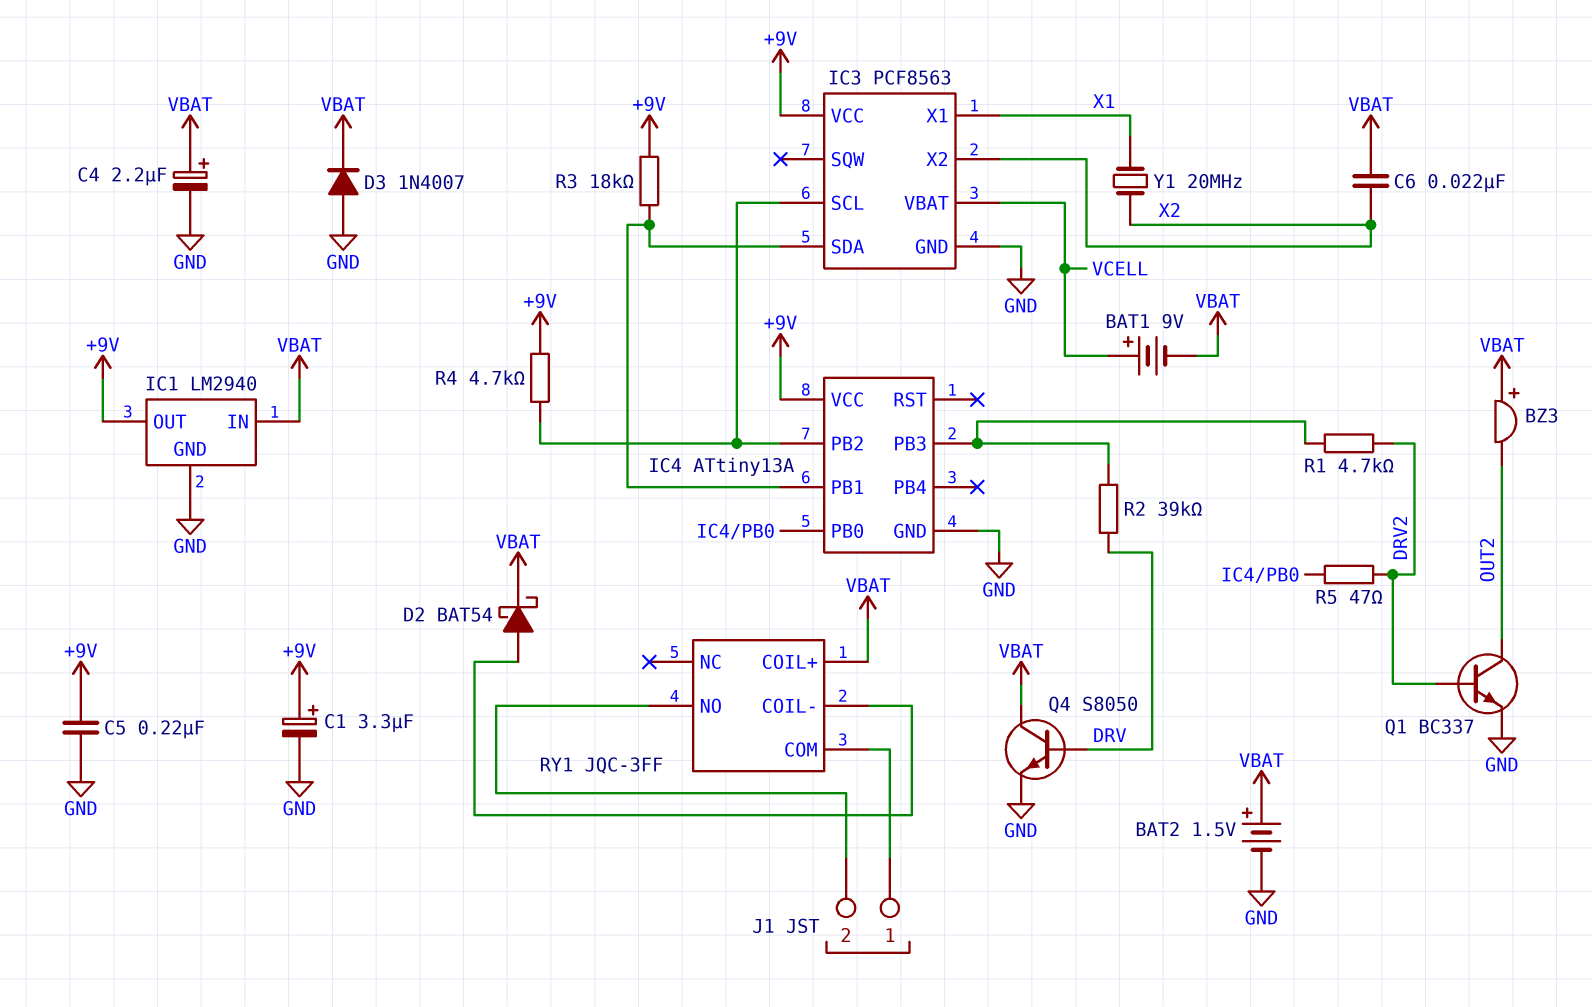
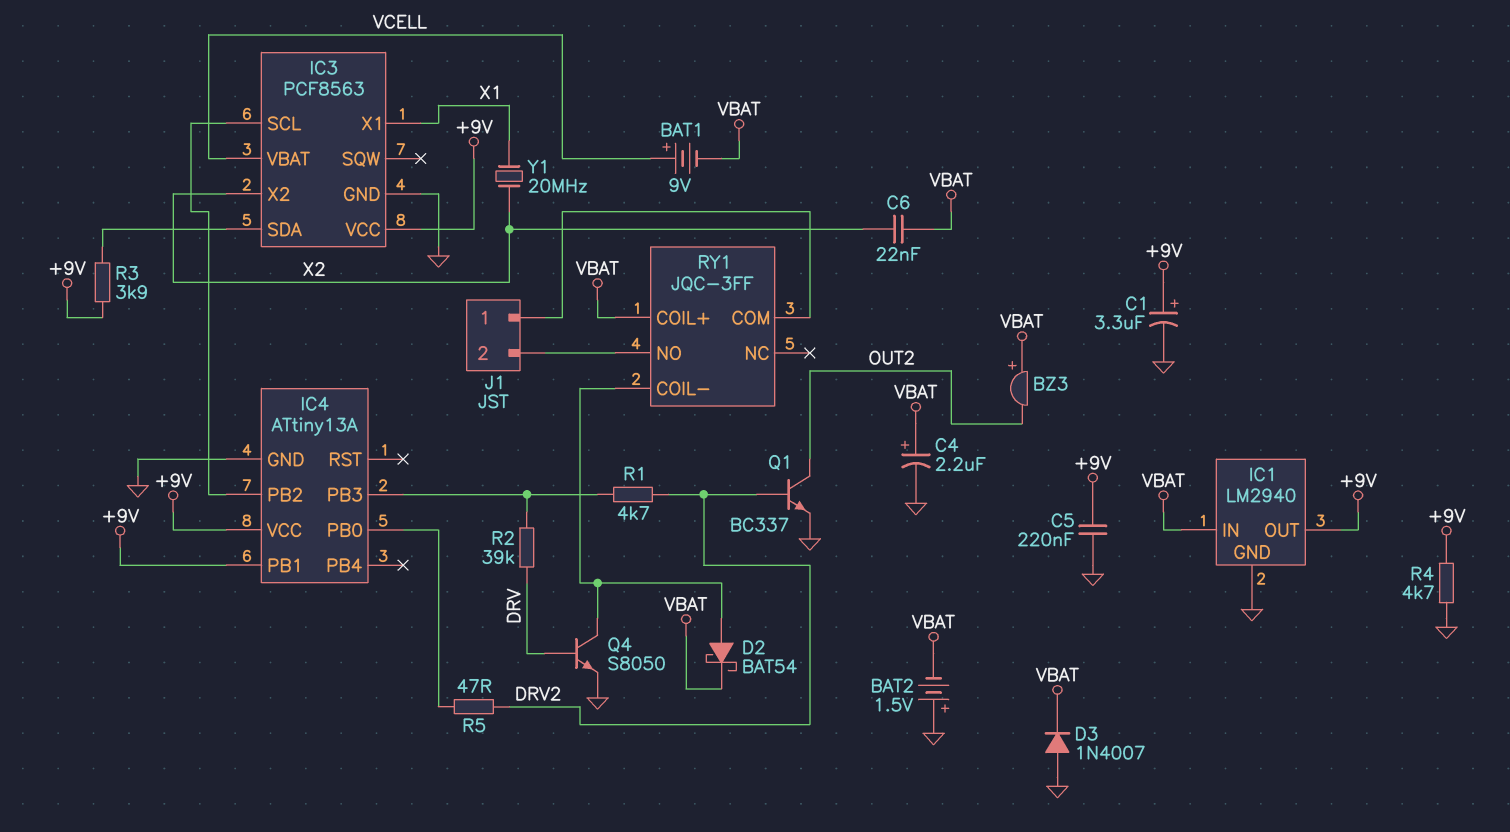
BAT2: 1.5V (plus VBAT, minus GND) -> 1.5V (plus GND, minus VBAT)
IC4 pin PB1: IC3/SDA -> +9V
Q4: NPN S8050 (B DRV, C VBAT, E GND) -> NPN S8050 (B DRV, C RY1/COIL-, E GND)
R3: 18k (+9V, IC3/SDA) -> 3.9k (+9V, IC3/SDA)
R4: 4.7k (+9V, IC3/SCL) -> 4.7k (+9V, GND)

